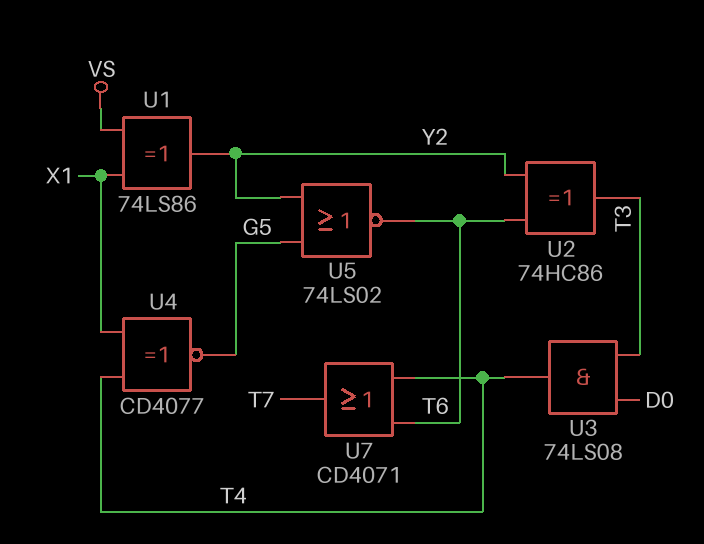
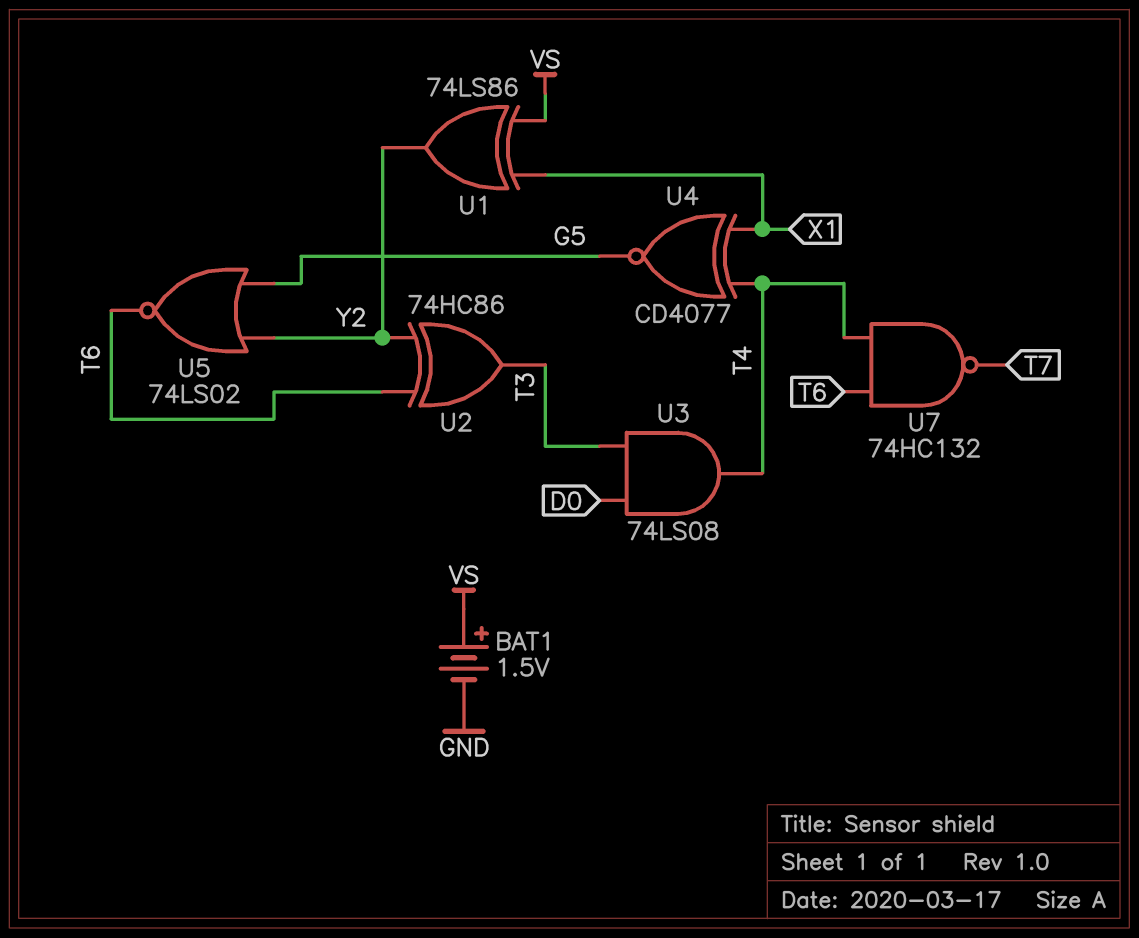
BAT1: none -> 1.5V (plus VS, minus GND)
U7: OR CD4071 (in T4, in T6, out T7) -> NAND 74HC132 (in T4, in T6, out T7)

